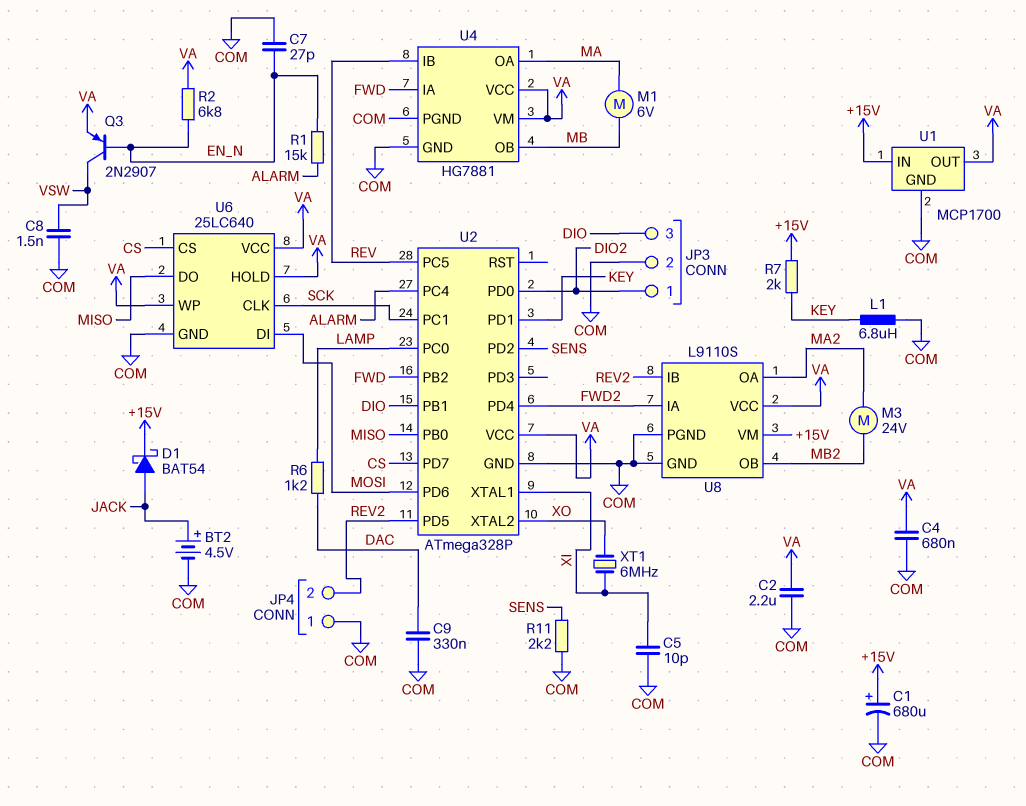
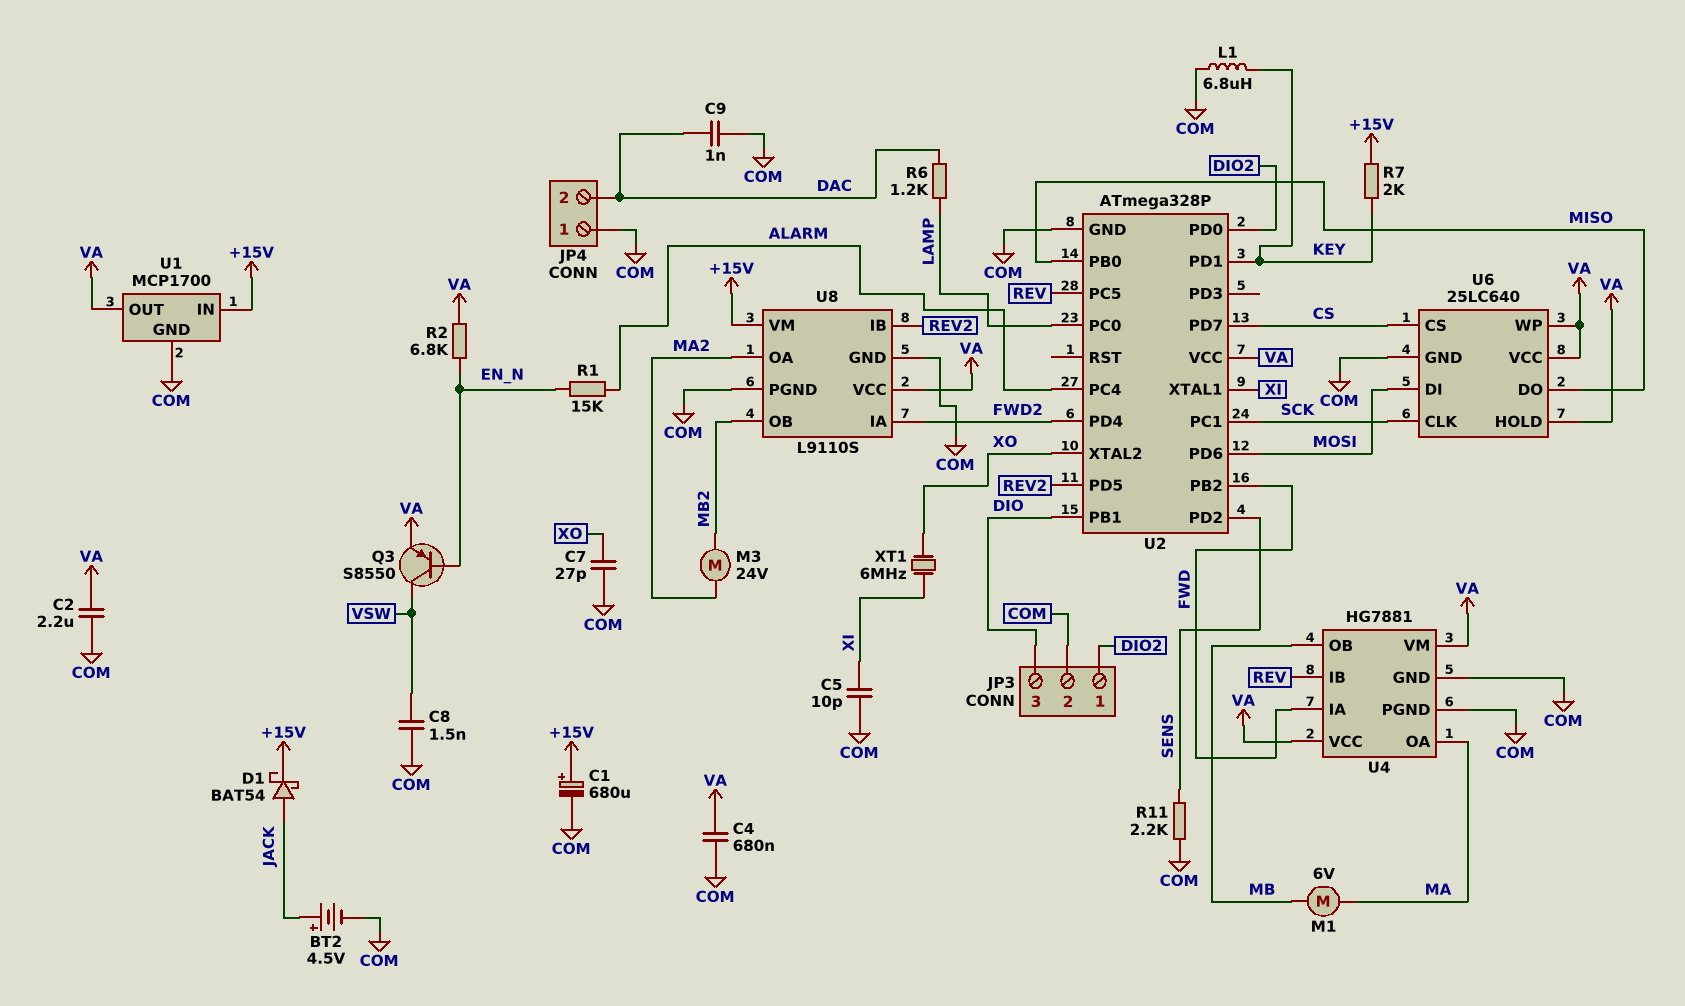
C7: 27pF (COM, EN_N) -> 27pF (COM, XO)
C9: 330nF (COM, DAC) -> 1nF (COM, DAC)
JP4 pin 2: REV2 -> DAC
Q3: PNP 2N2907 (B EN_N, C VSW, E VA) -> PNP S8550 (B EN_N, C VSW, E VA)

